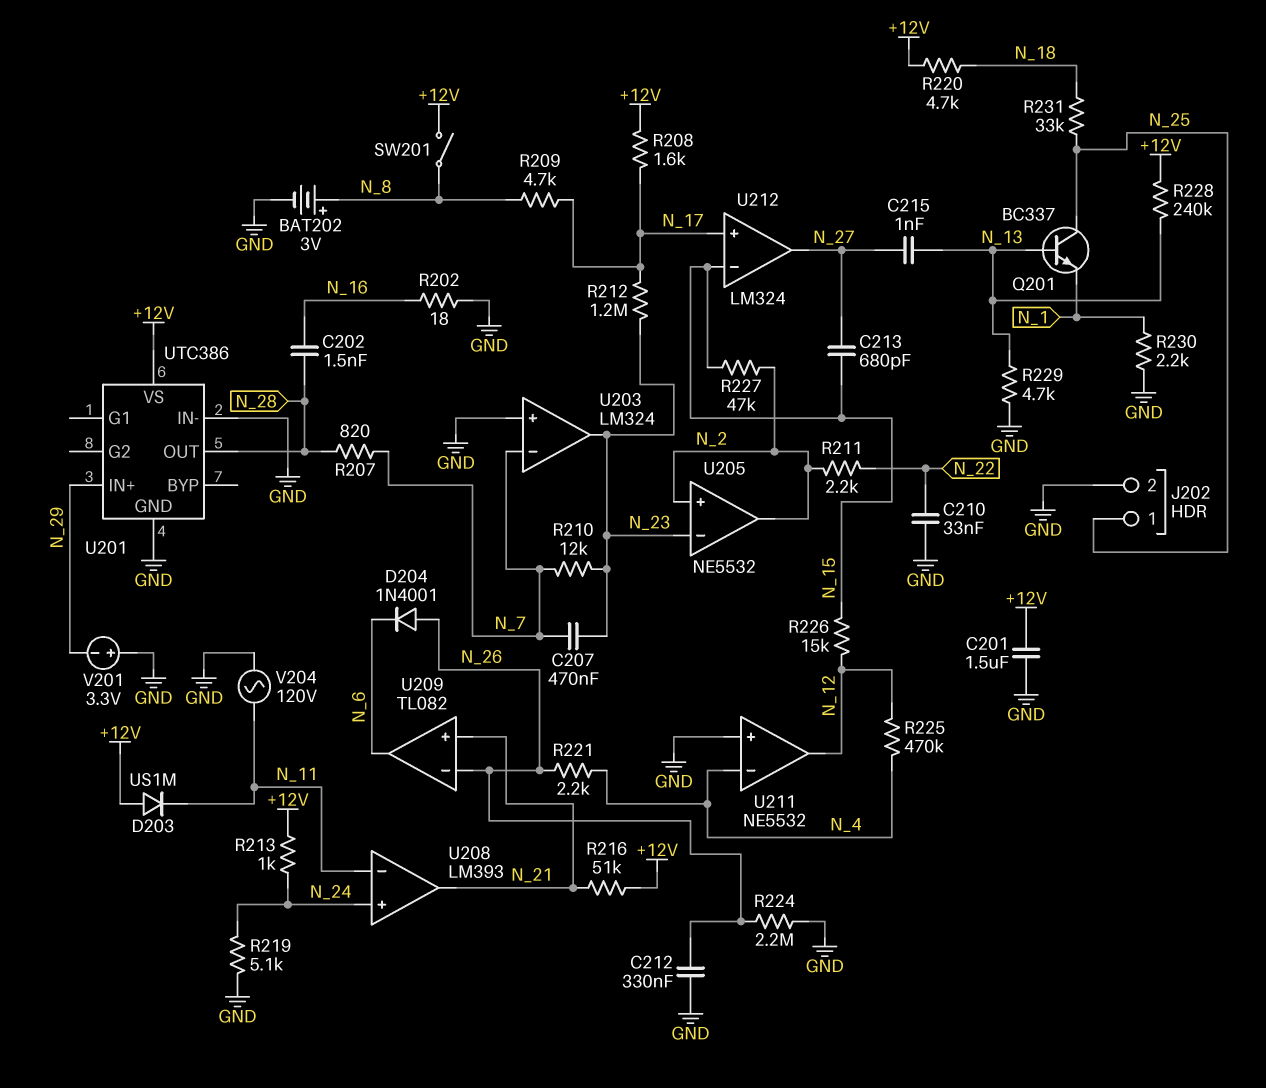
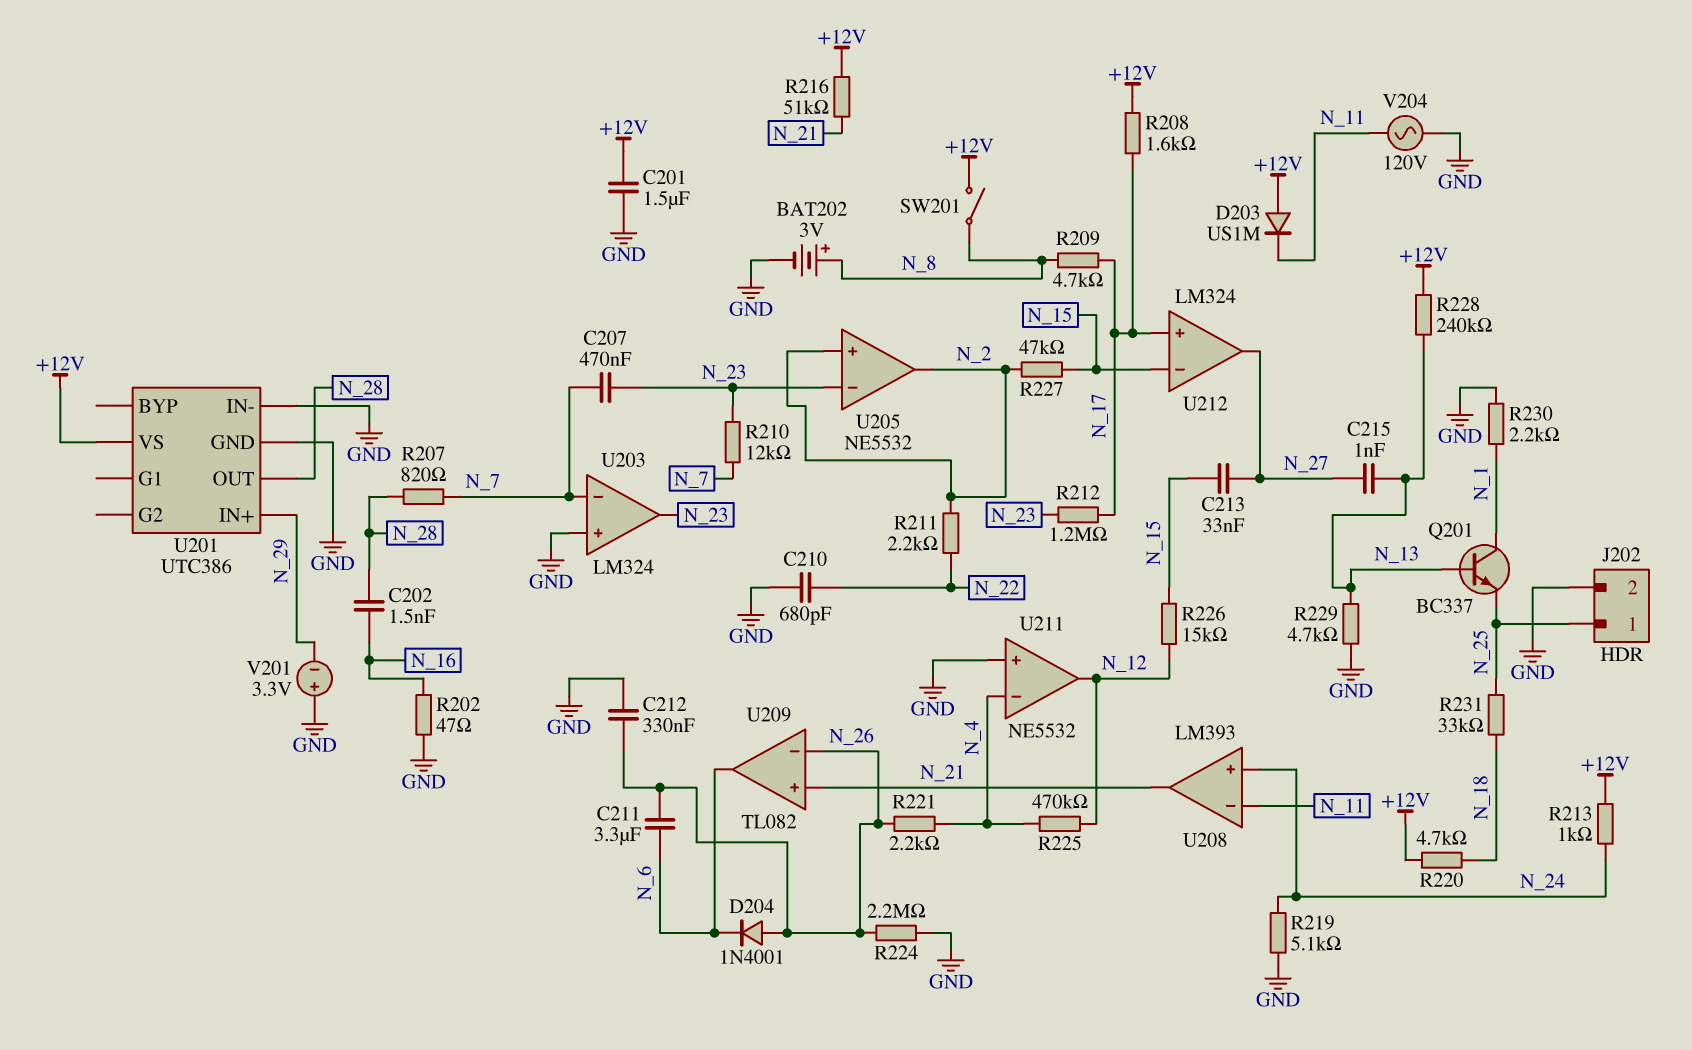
C210: 33nF (GND, N_22) -> 680pF (GND, N_22)
C211: none -> 3.3uF (N_6, N_26)
C213: 680pF (N_15, N_27) -> 33nF (N_15, N_27)
Q201: NPN BC337 (B N_13, C N_25, E N_1) -> NPN BC337 (B N_13, C N_1, E N_25)
R202: 18 (GND, N_16) -> 47 (GND, N_16)

